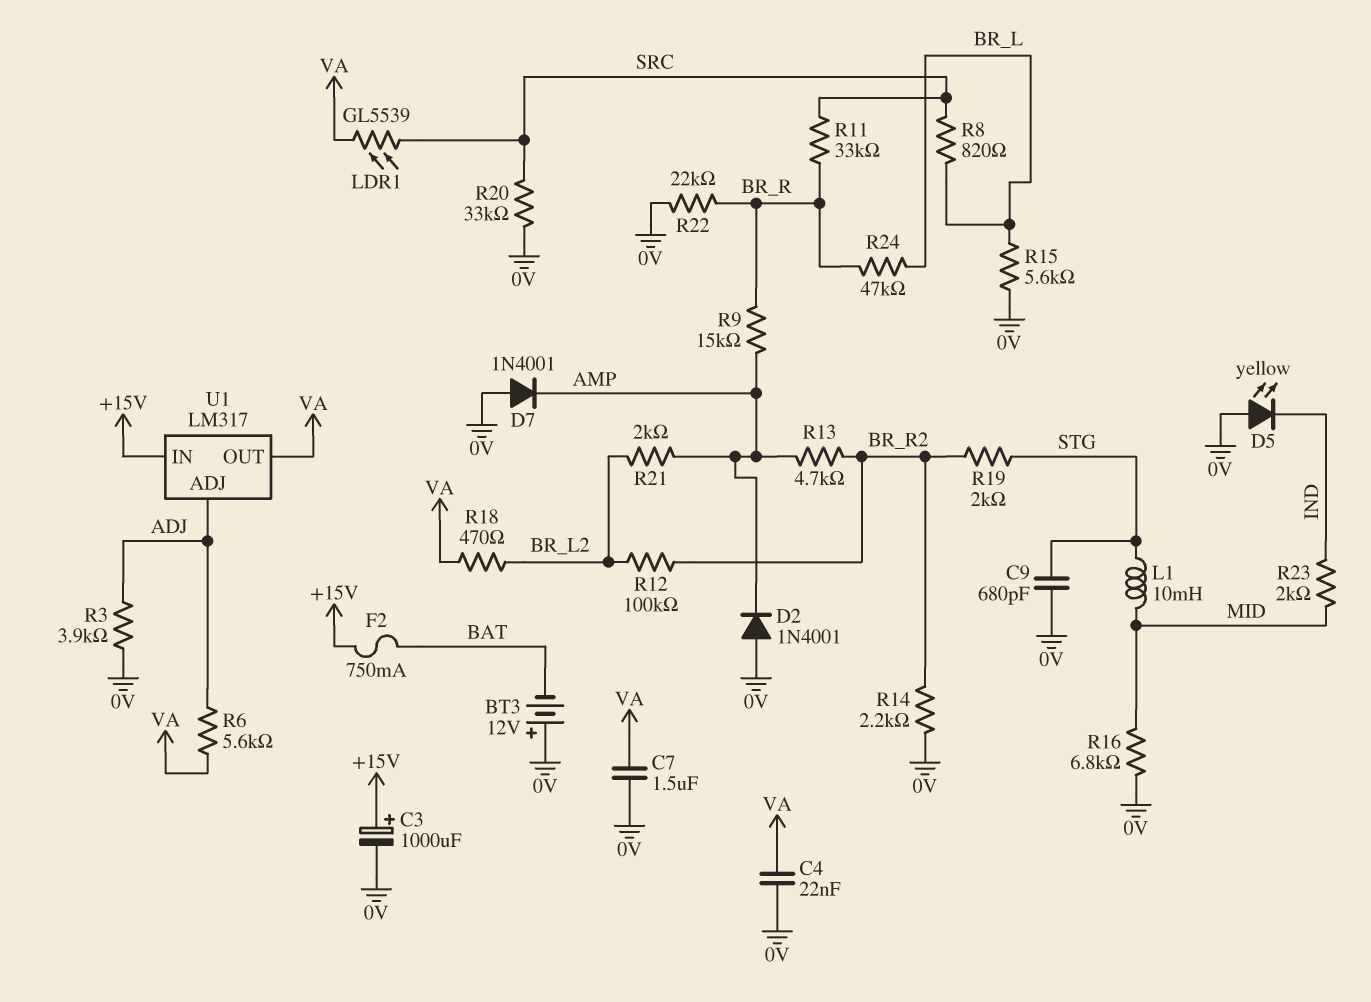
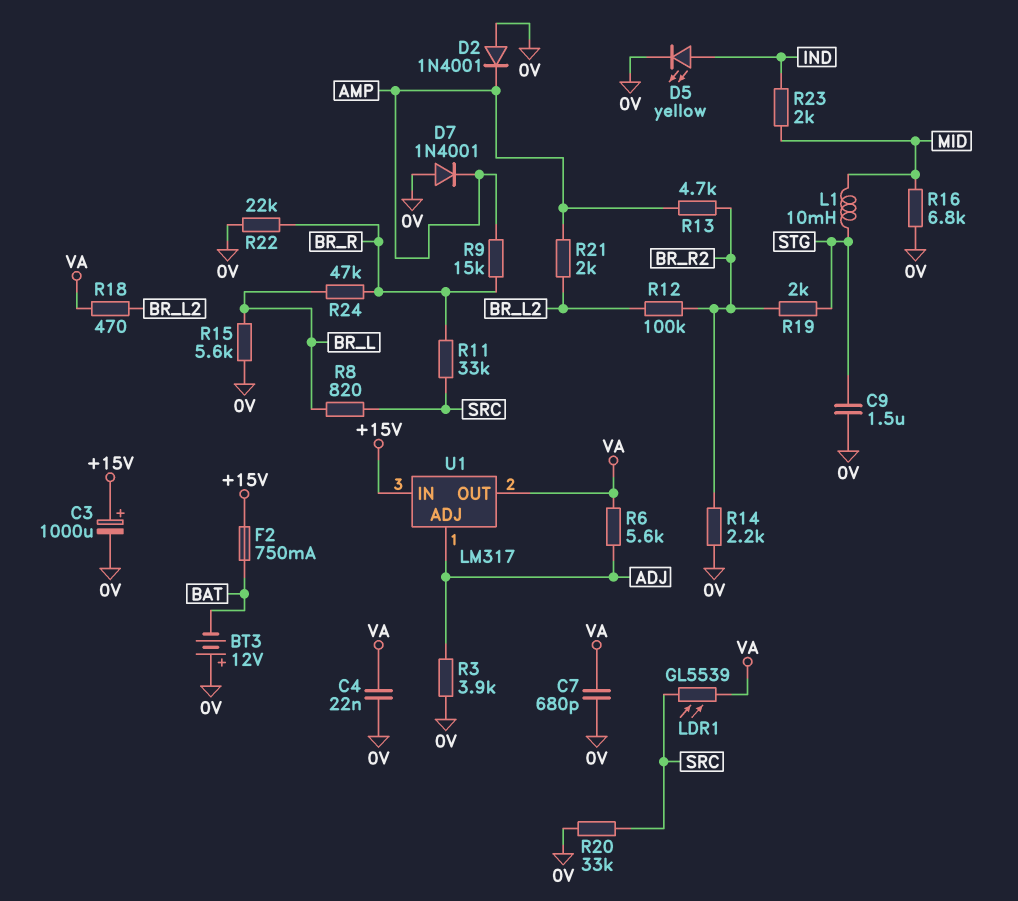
C7: 1.5uF (0V, VA) -> 680pF (0V, VA)
C9: 680pF (0V, STG) -> 1.5uF (0V, STG)
D5: LED yellow (A 0V, K IND) -> LED yellow (A IND, K 0V)

